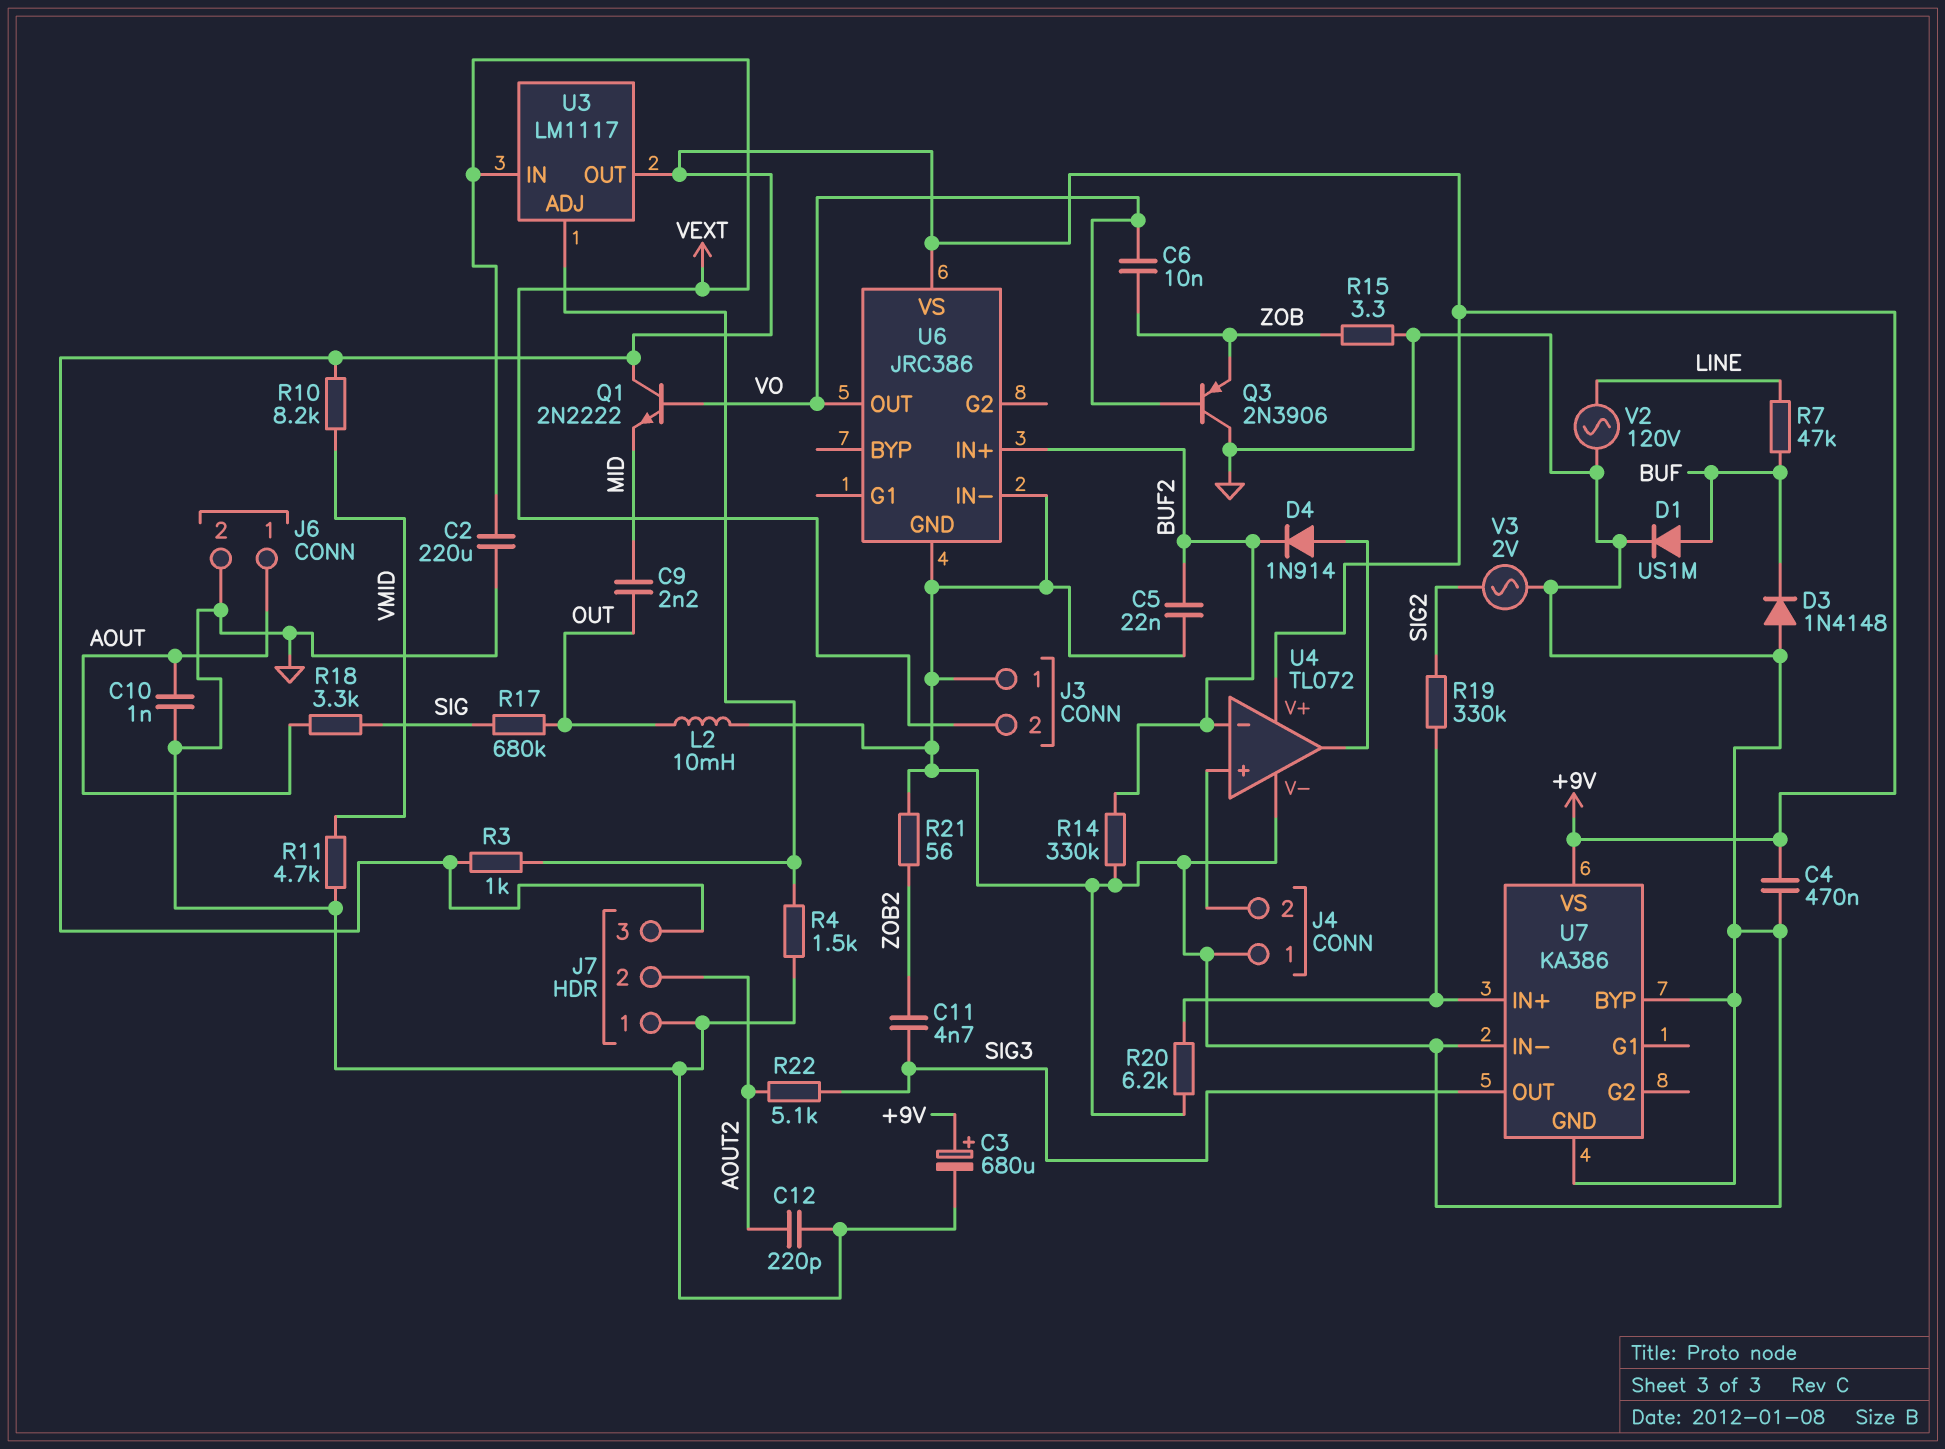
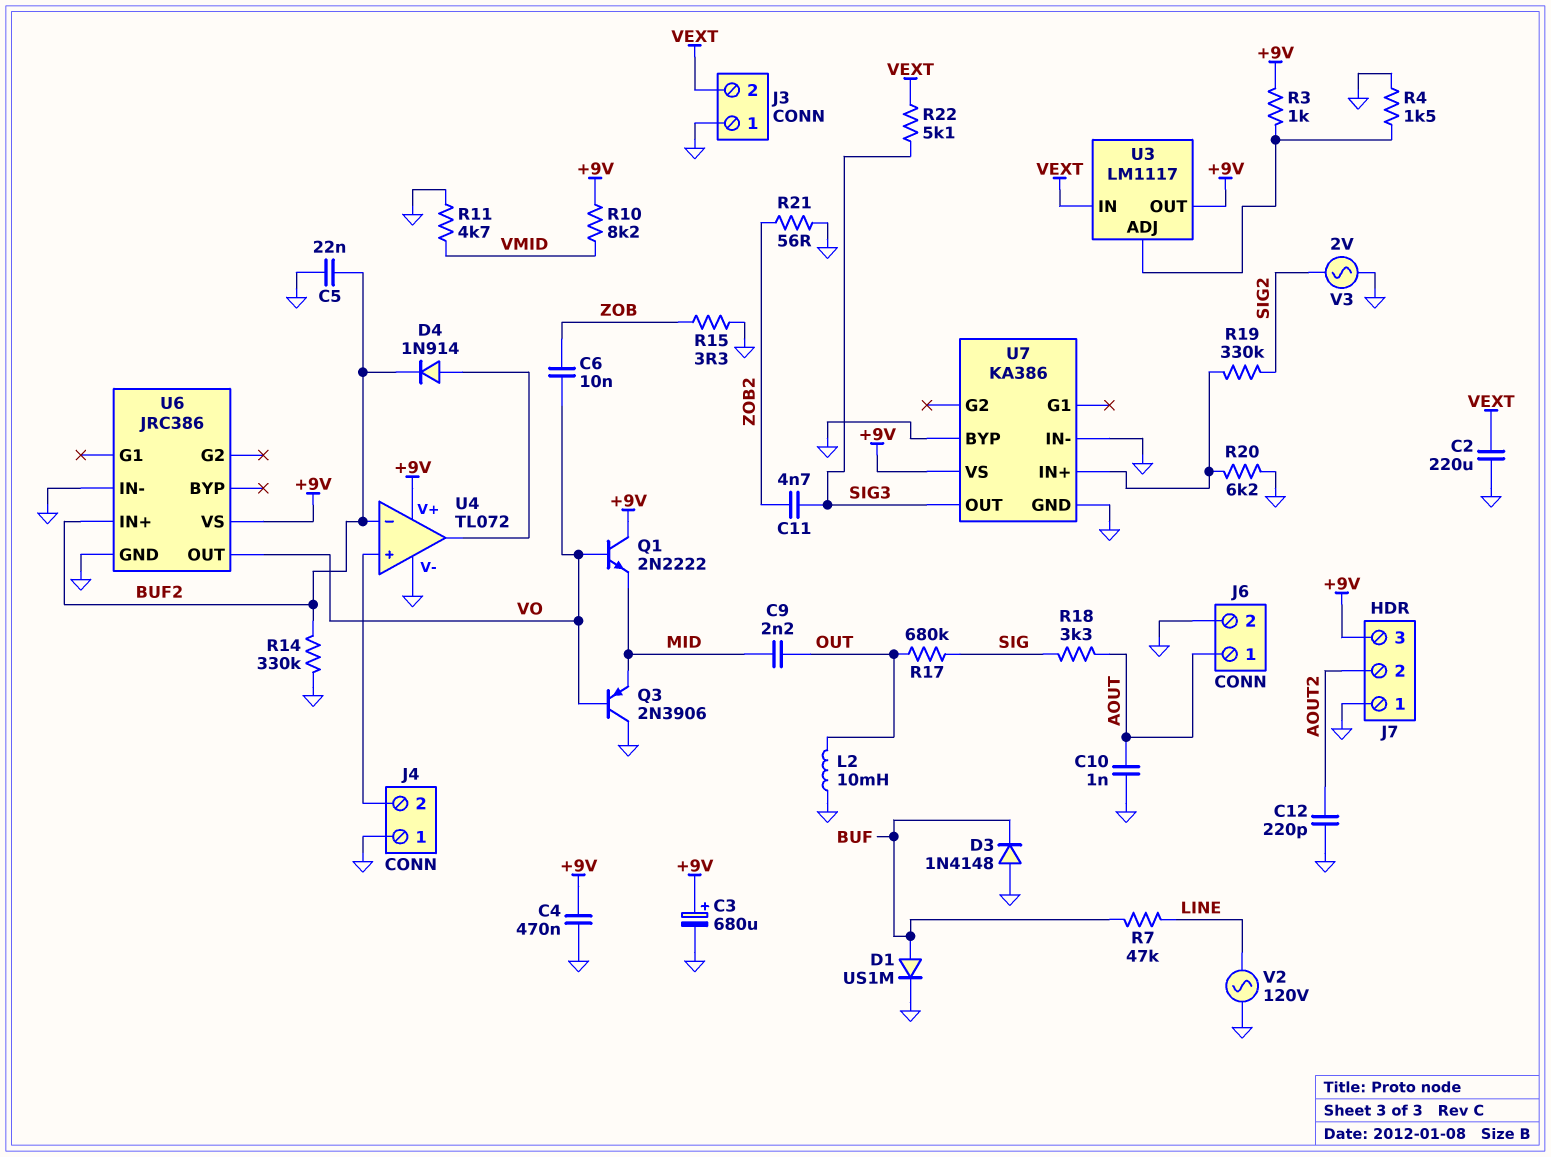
Q3: PNP 2N3906 (B VO, C GND, E ZOB) -> PNP 2N3906 (B VO, C GND, E MID)
R22: 5.1k (AOUT2, SIG3) -> 5.1k (SIG3, VEXT)

